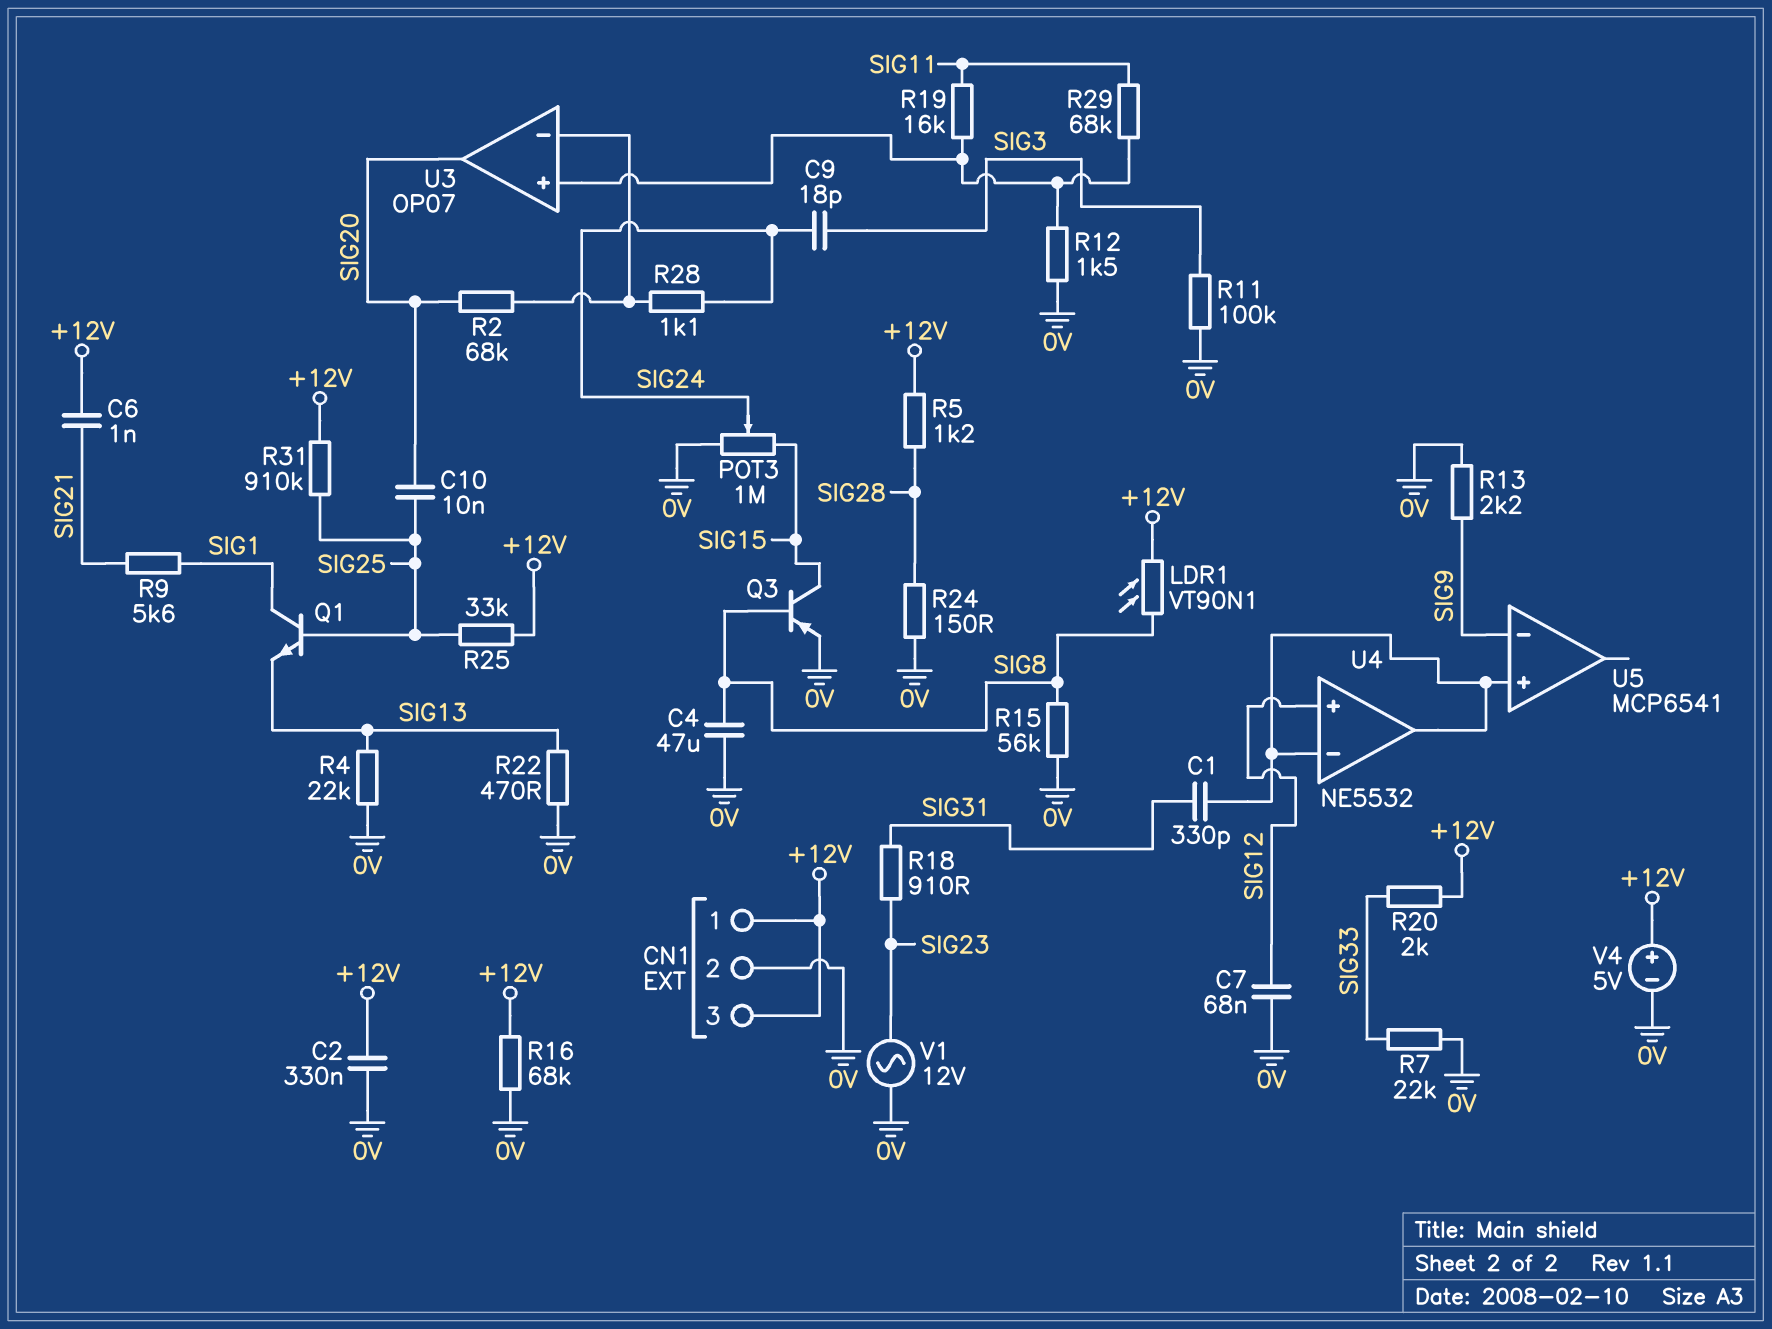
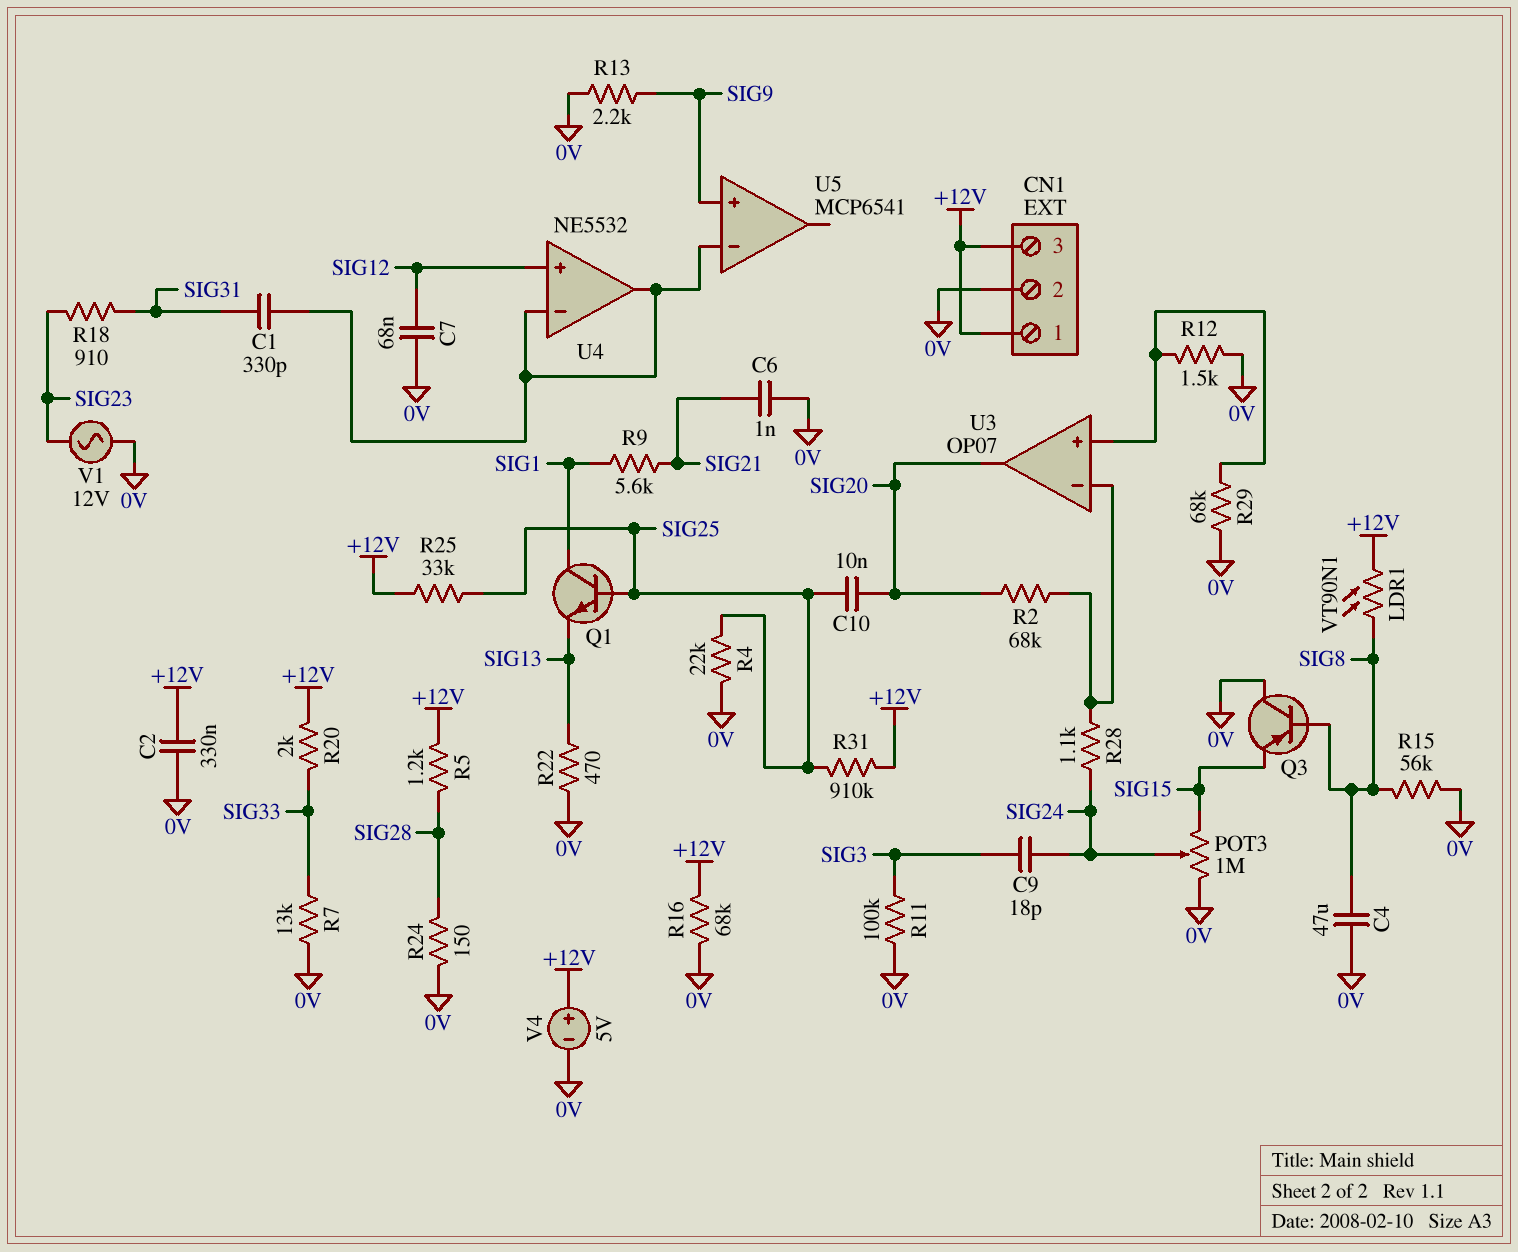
C6: 1nF (+12V, SIG21) -> 1nF (0V, SIG21)
Q3: PNP (B SIG8, C SIG15, E 0V) -> PNP (B SIG8, C 0V, E SIG15)
R4: 22k (0V, SIG13) -> 22k (0V, SIG25)
R7: 22k (0V, SIG33) -> 13k (0V, SIG33)
R19: 16k (SIG11, U3/in+) -> none
R29: 68k (SIG11, U3/in+) -> 68k (0V, U3/in+)
U5 pin in+: U4/in- -> SIG9
U5 pin in-: SIG9 -> U4/in-

